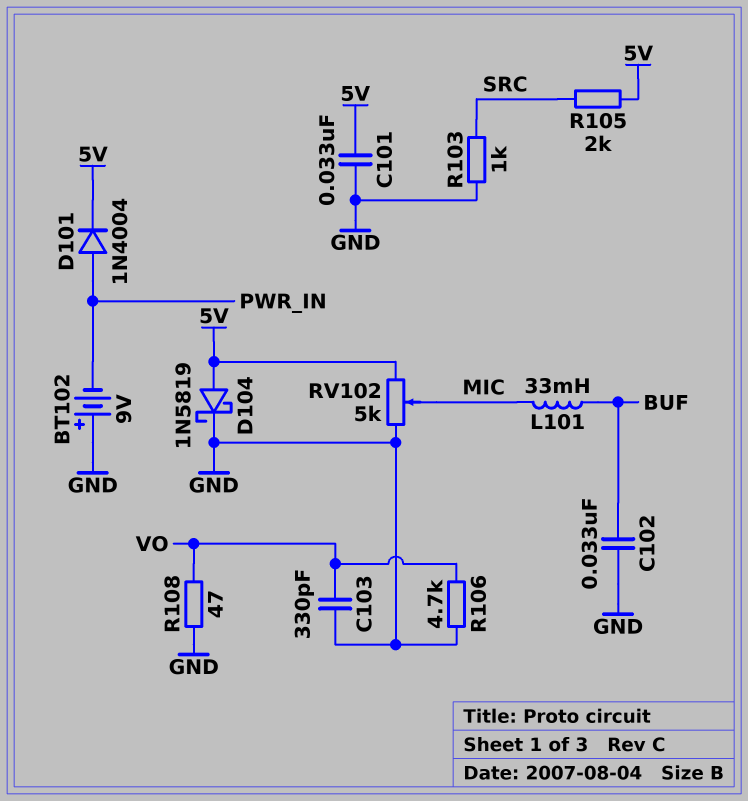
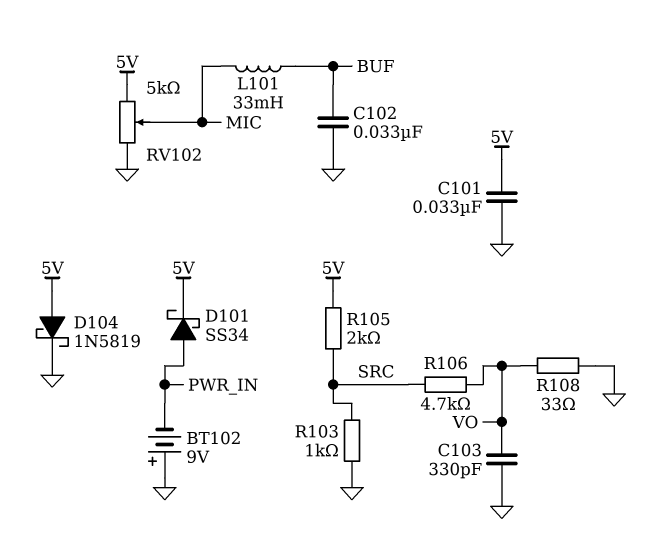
D101: diode 1N4004 (A PWR_IN, K 5V) -> schottky SS34 (A PWR_IN, K 5V)
R106: 4.7k (GND, VO) -> 4.7k (SRC, VO)
R108: 47 (GND, VO) -> 33 (GND, VO)

